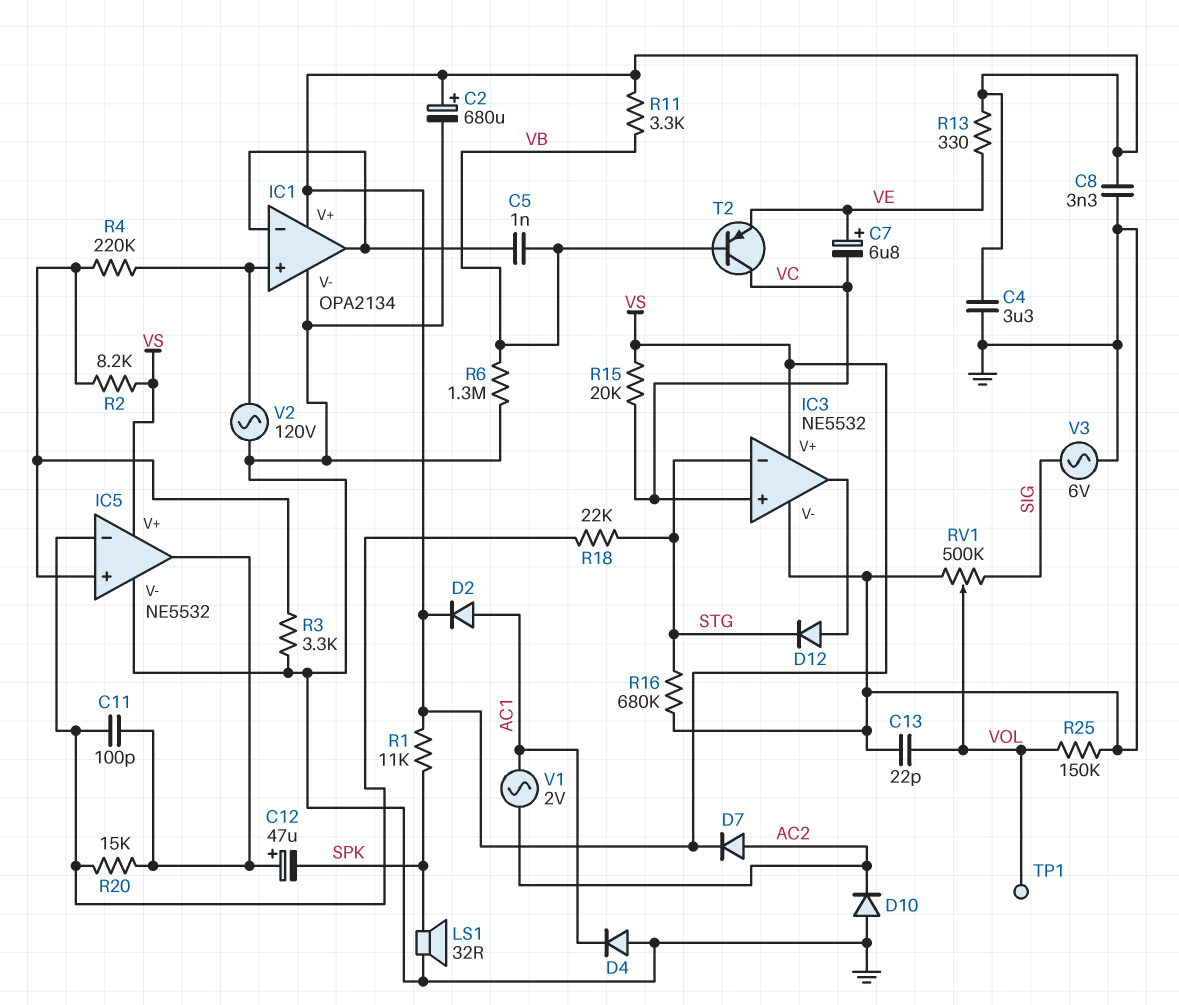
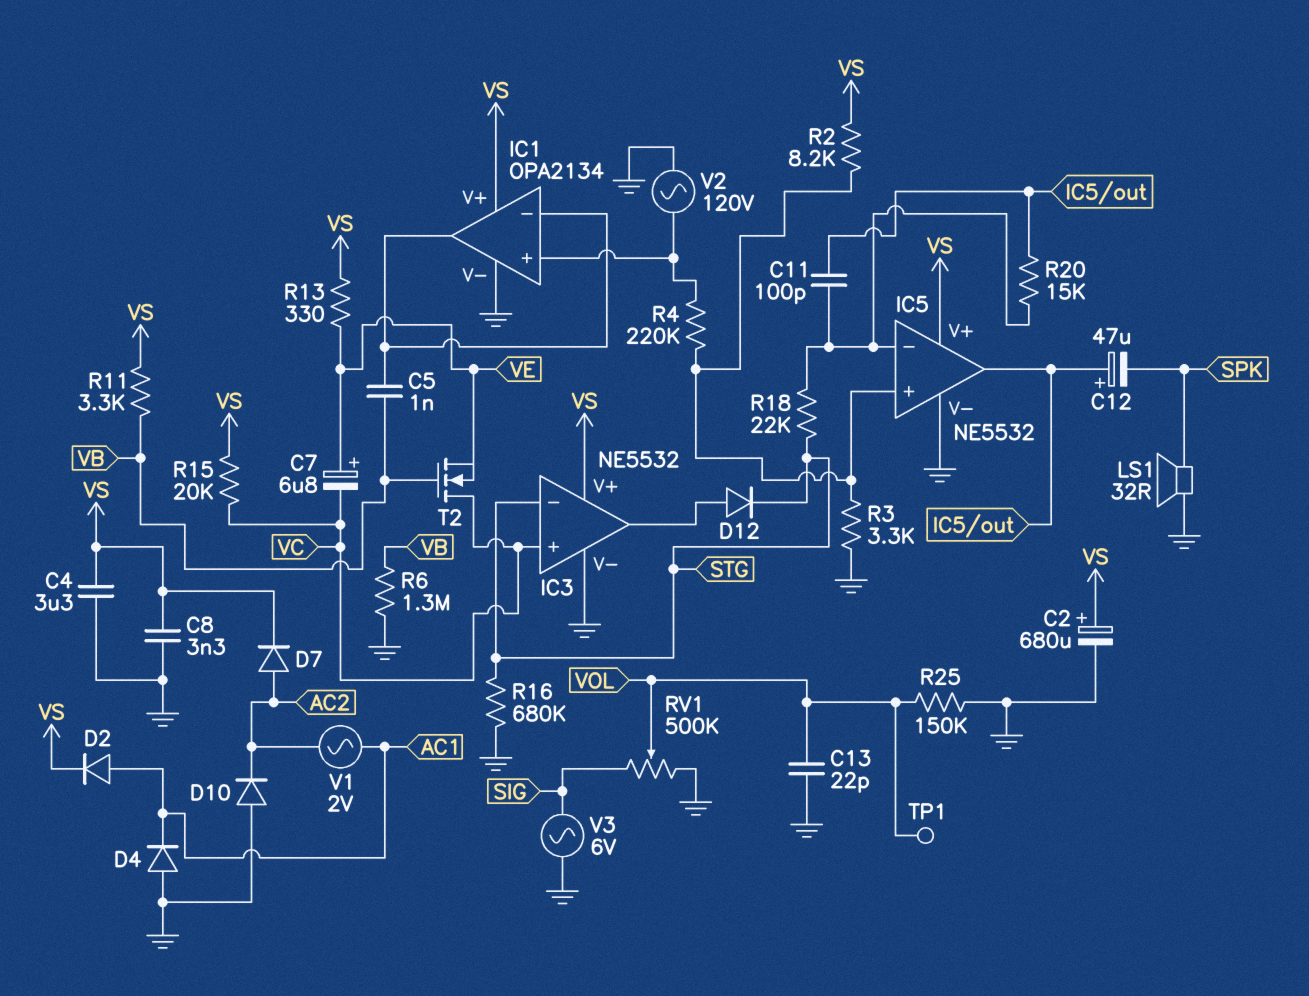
R1: 11k (SPK, VS) -> none
T2: PNP (B VB, C VC, E VE) -> NMOS (G VB, D VC, S VE)

